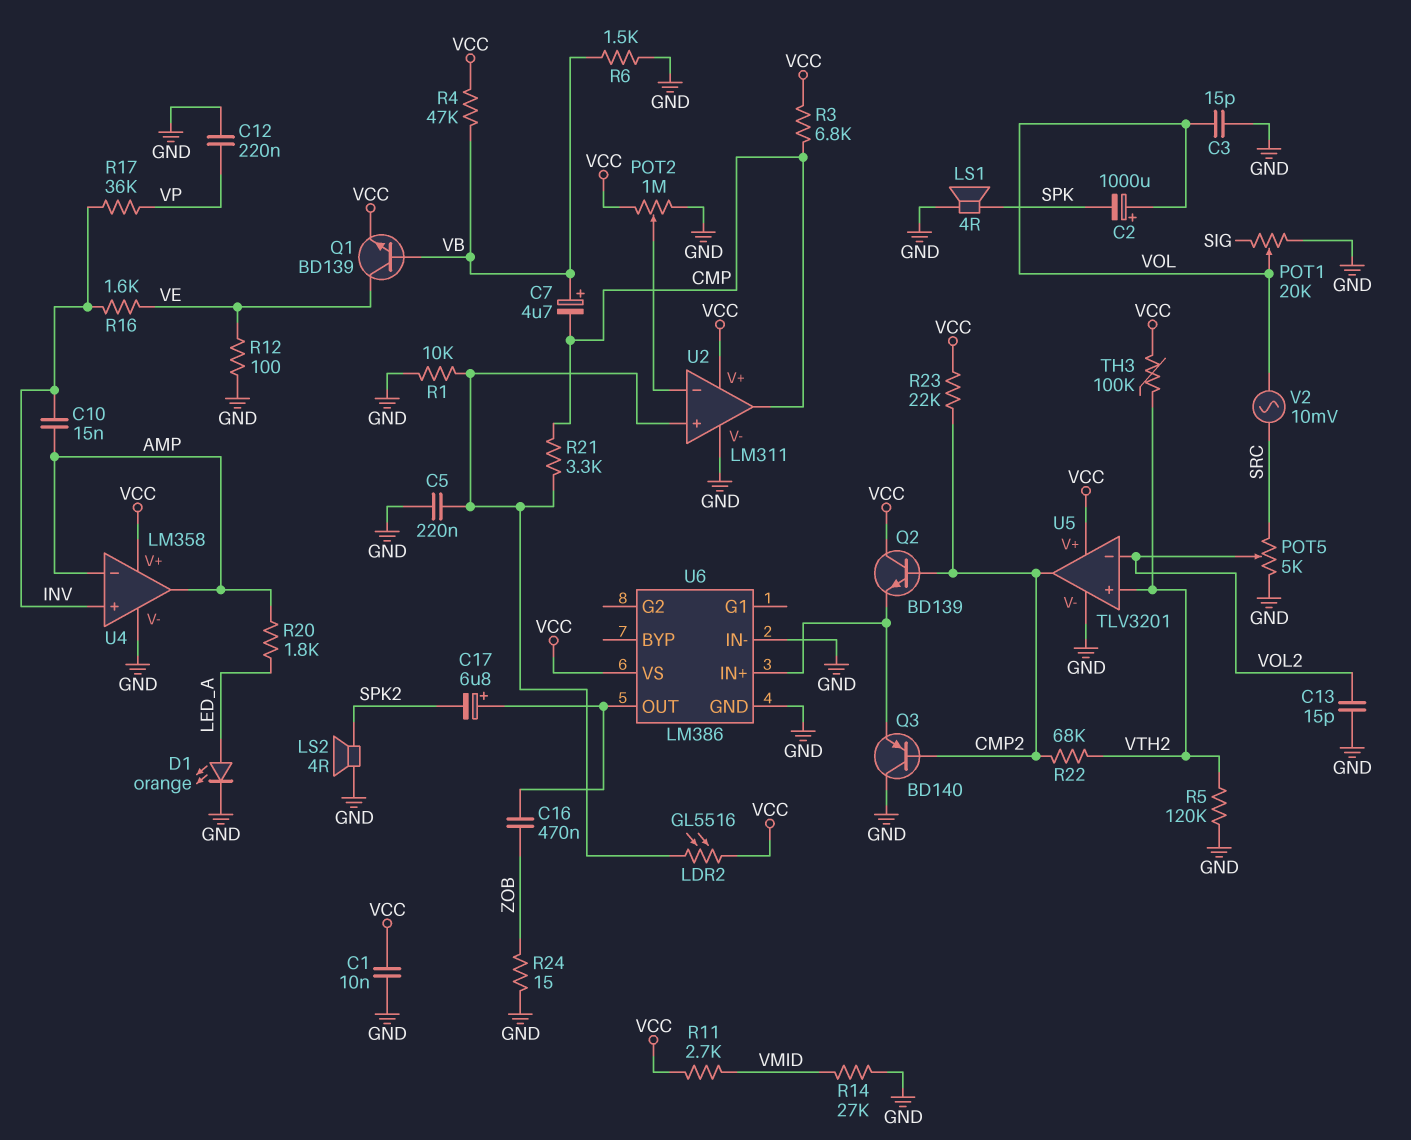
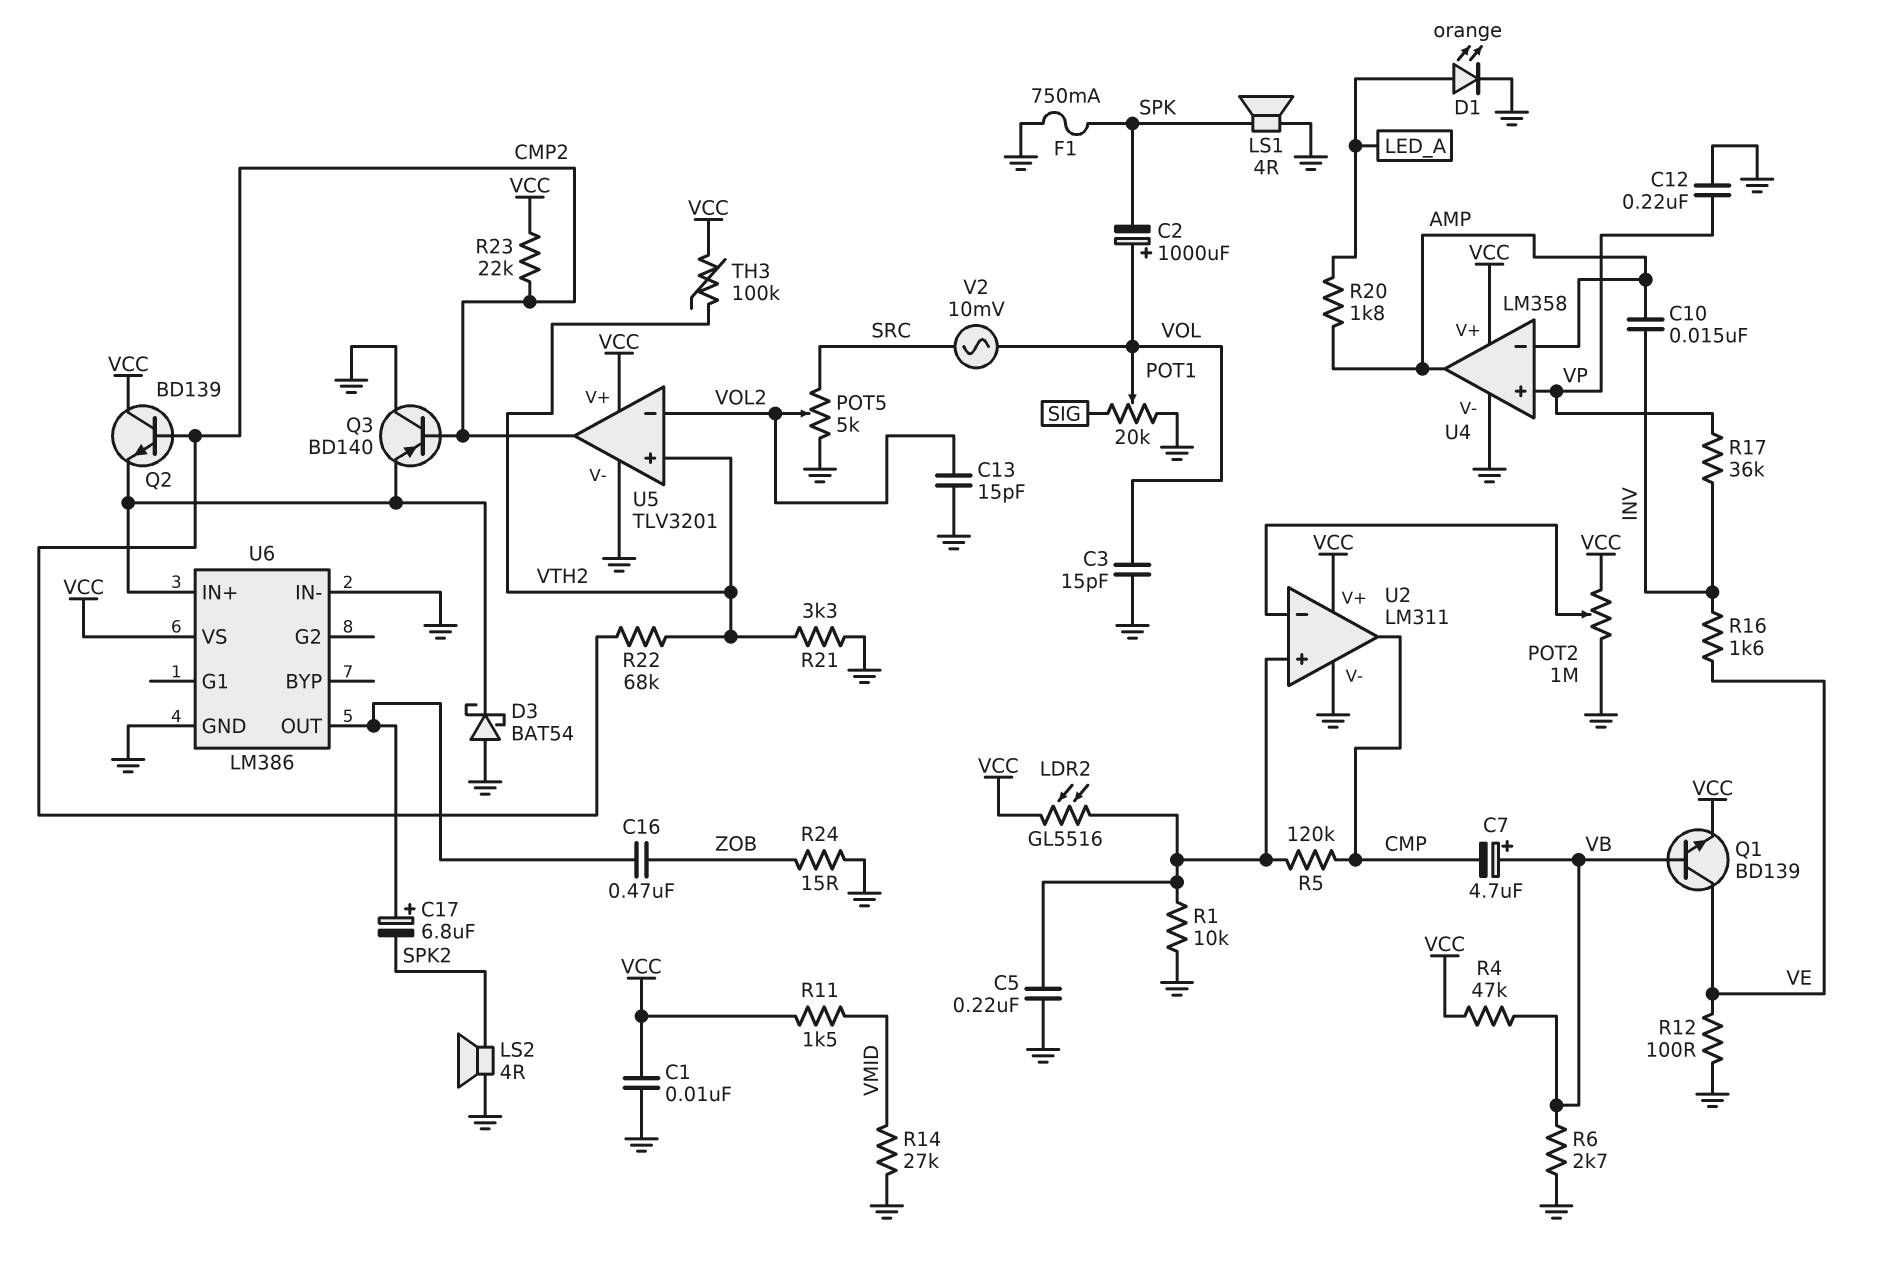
D3: none -> schottky BAT54 (A GND, K U6/IN+)
F1: none -> 750mA (GND, SPK)
R3: 6.8k (CMP, VCC) -> none
R5: 120k (GND, VTH2) -> 120k (CMP, U2/in+)
R6: 1.5k (GND, VB) -> 2.7k (GND, VB)
R11: 2.7k (VCC, VMID) -> 1.5k (VCC, VMID)
R21: 3.3k (CMP, U2/in+) -> 3.3k (GND, VTH2)
U4 pin in+: INV -> VP

